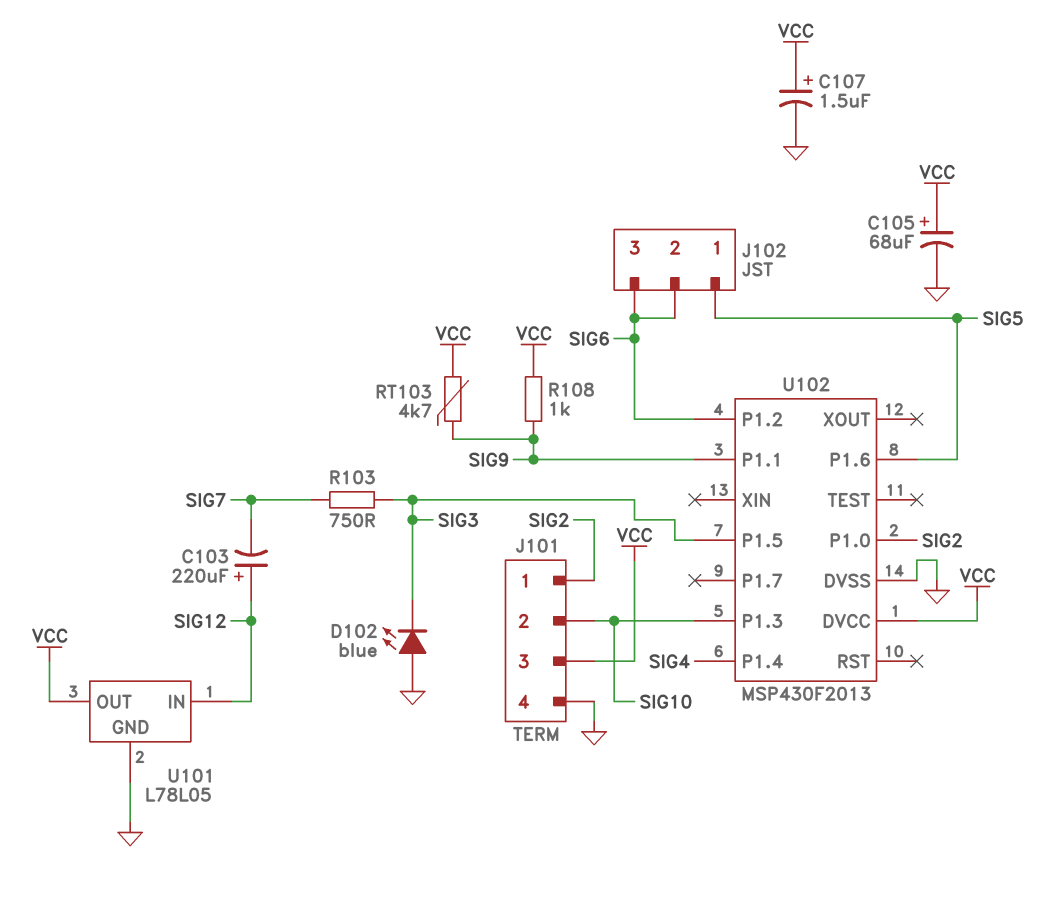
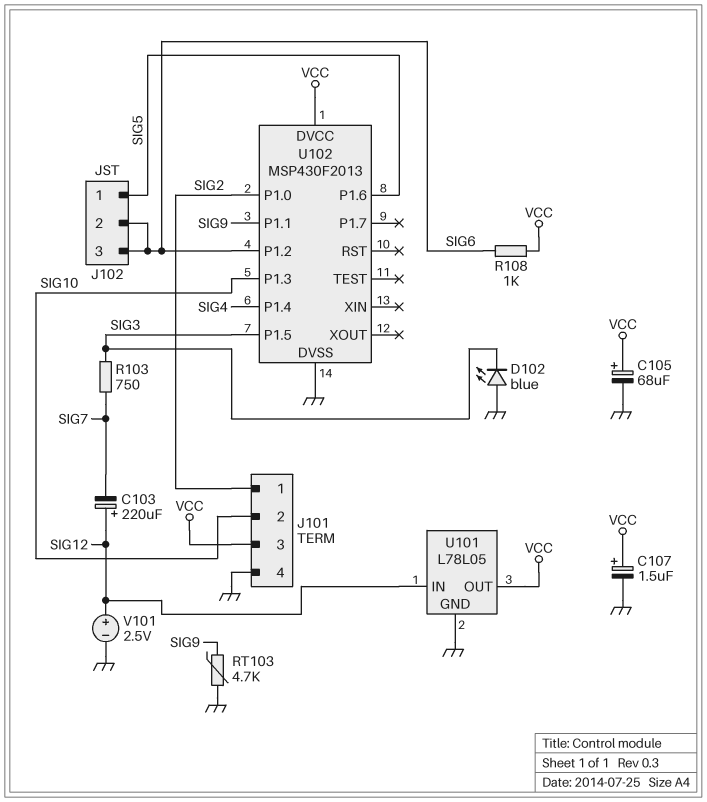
R108: 1k (SIG9, VCC) -> 1k (SIG6, VCC)
RT103: 4.7k (SIG9, VCC) -> 4.7k (GND, SIG9)
V101: none -> 2.5V (plus SIG12, minus GND)

